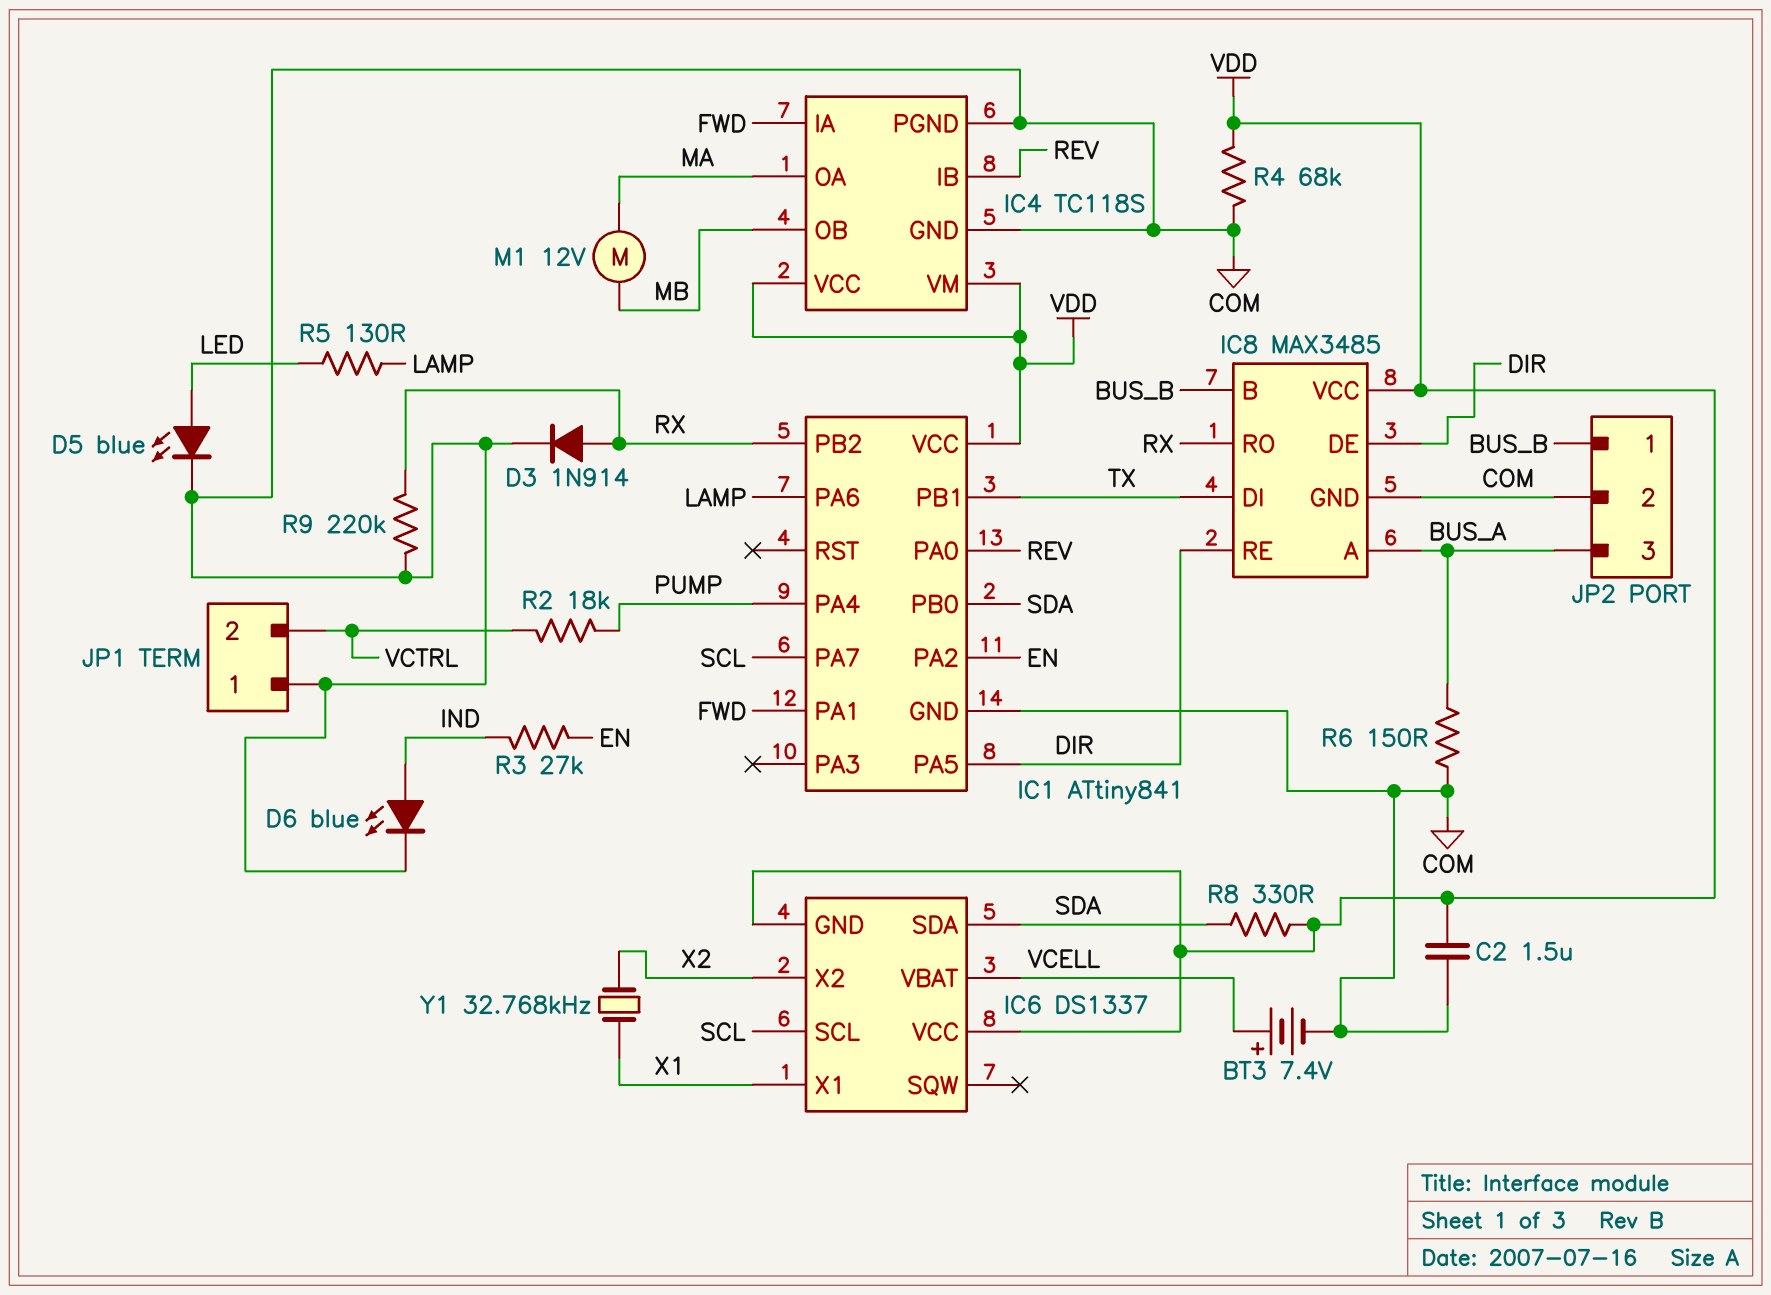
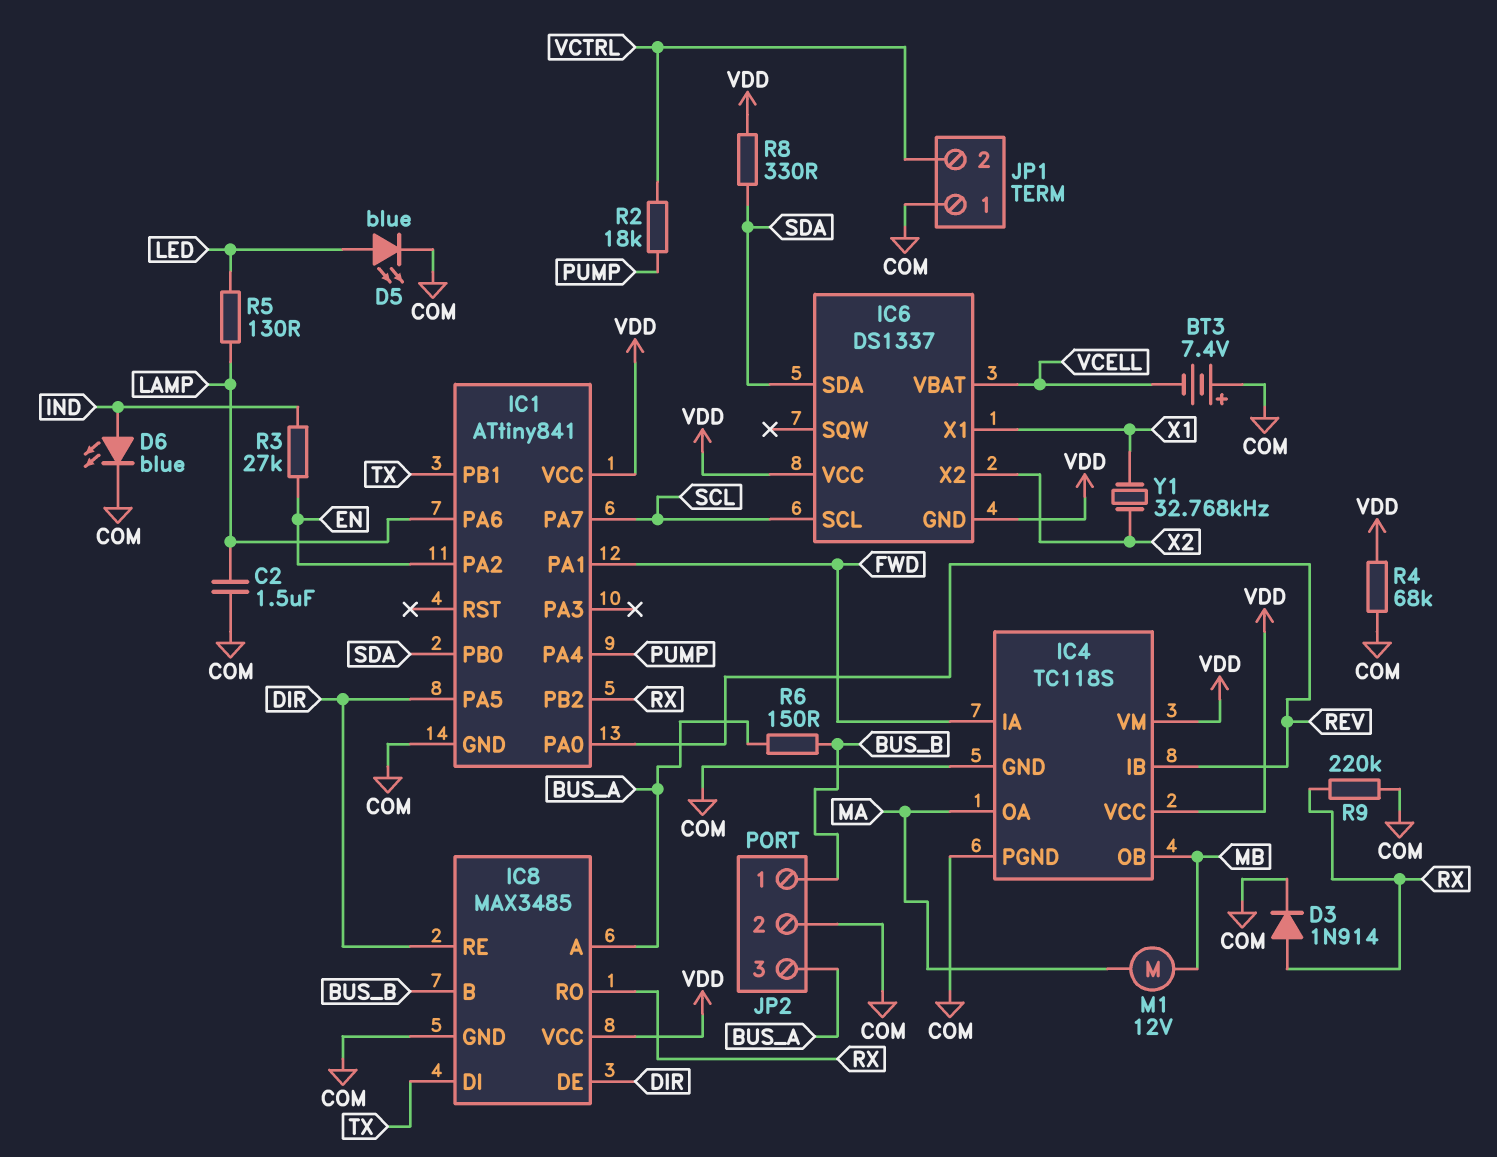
BT3: 7.4V (plus VCELL, minus COM) -> 7.4V (plus COM, minus VCELL)
C2: 1.5uF (COM, VDD) -> 1.5uF (COM, LAMP)
R6: 150 (BUS_A, COM) -> 150 (BUS_A, BUS_B)

